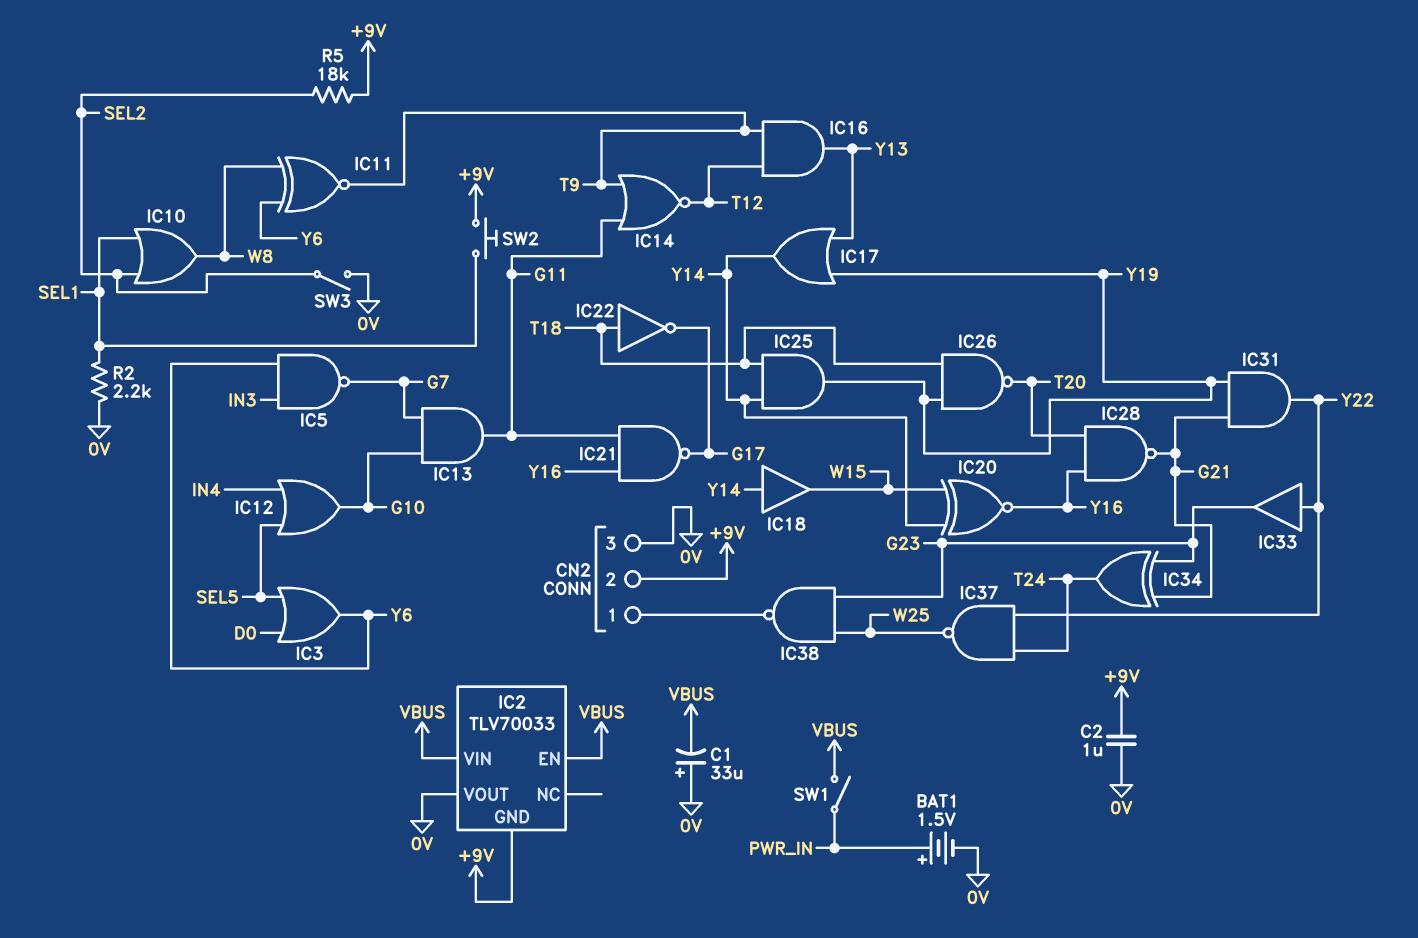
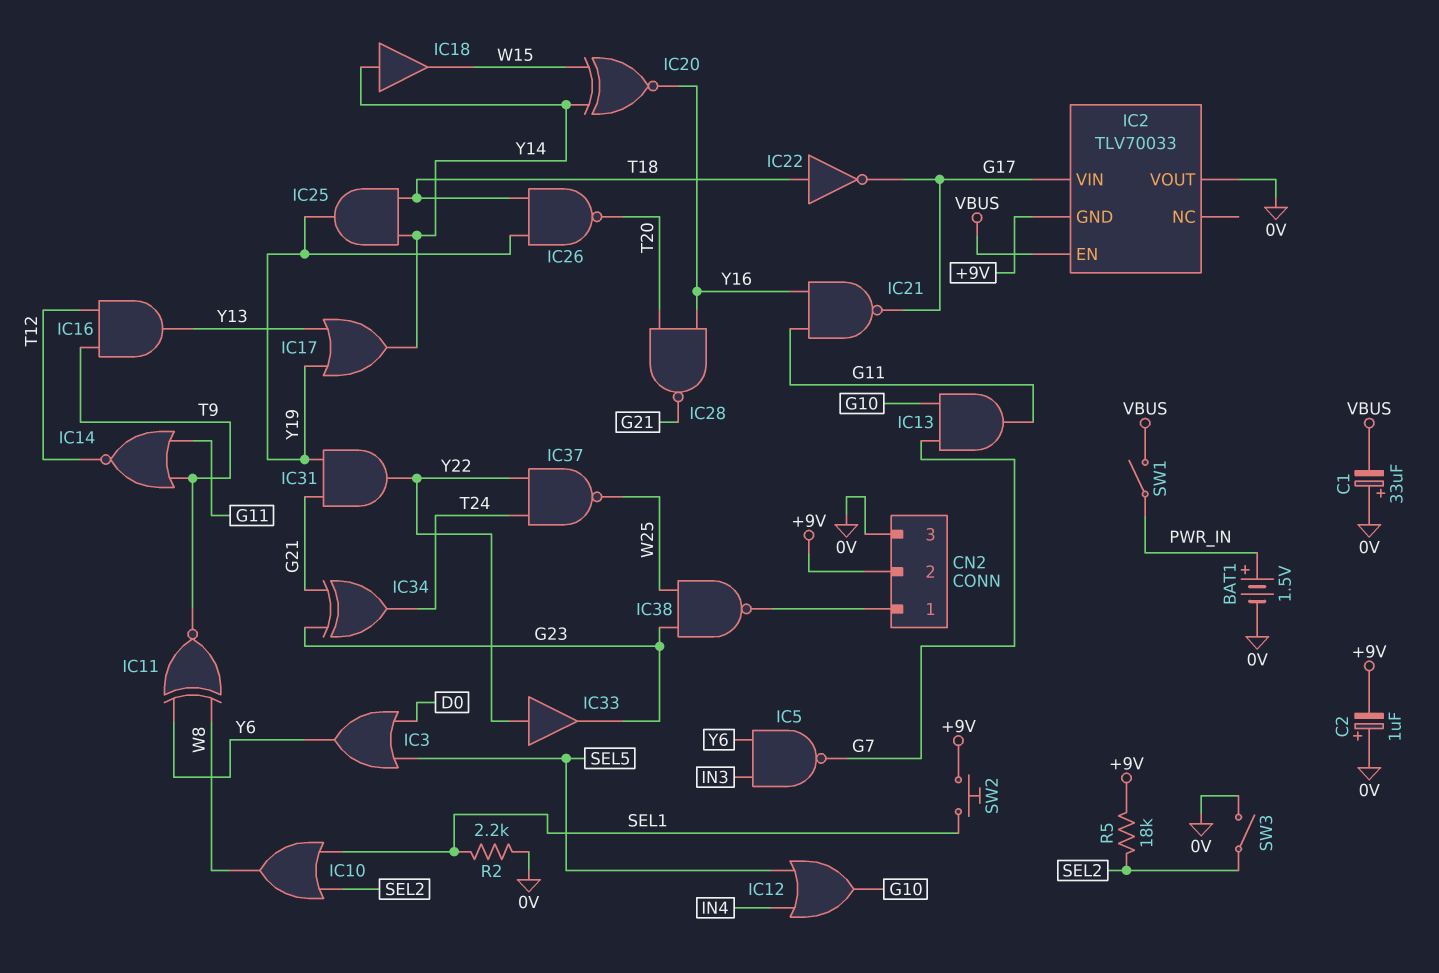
C2: 1uF (+9V, 0V) -> 1uF (plus 0V, minus +9V)
IC2 pin VIN: VBUS -> G17

